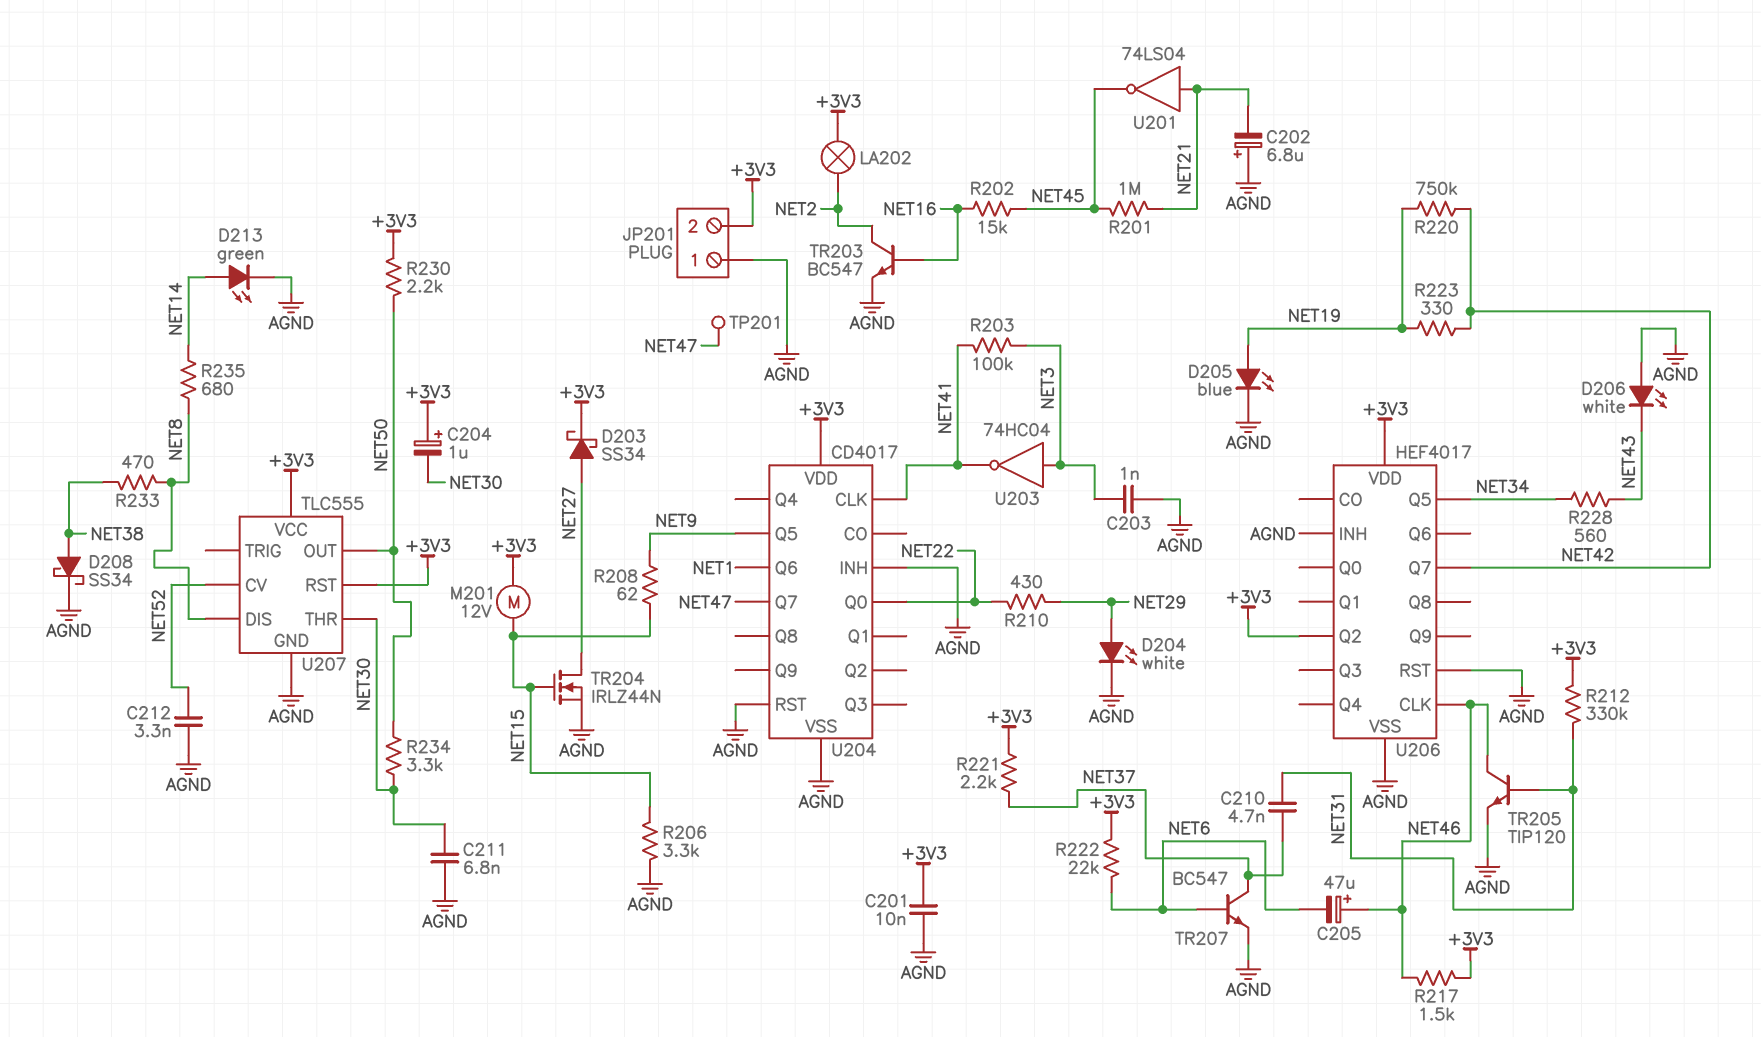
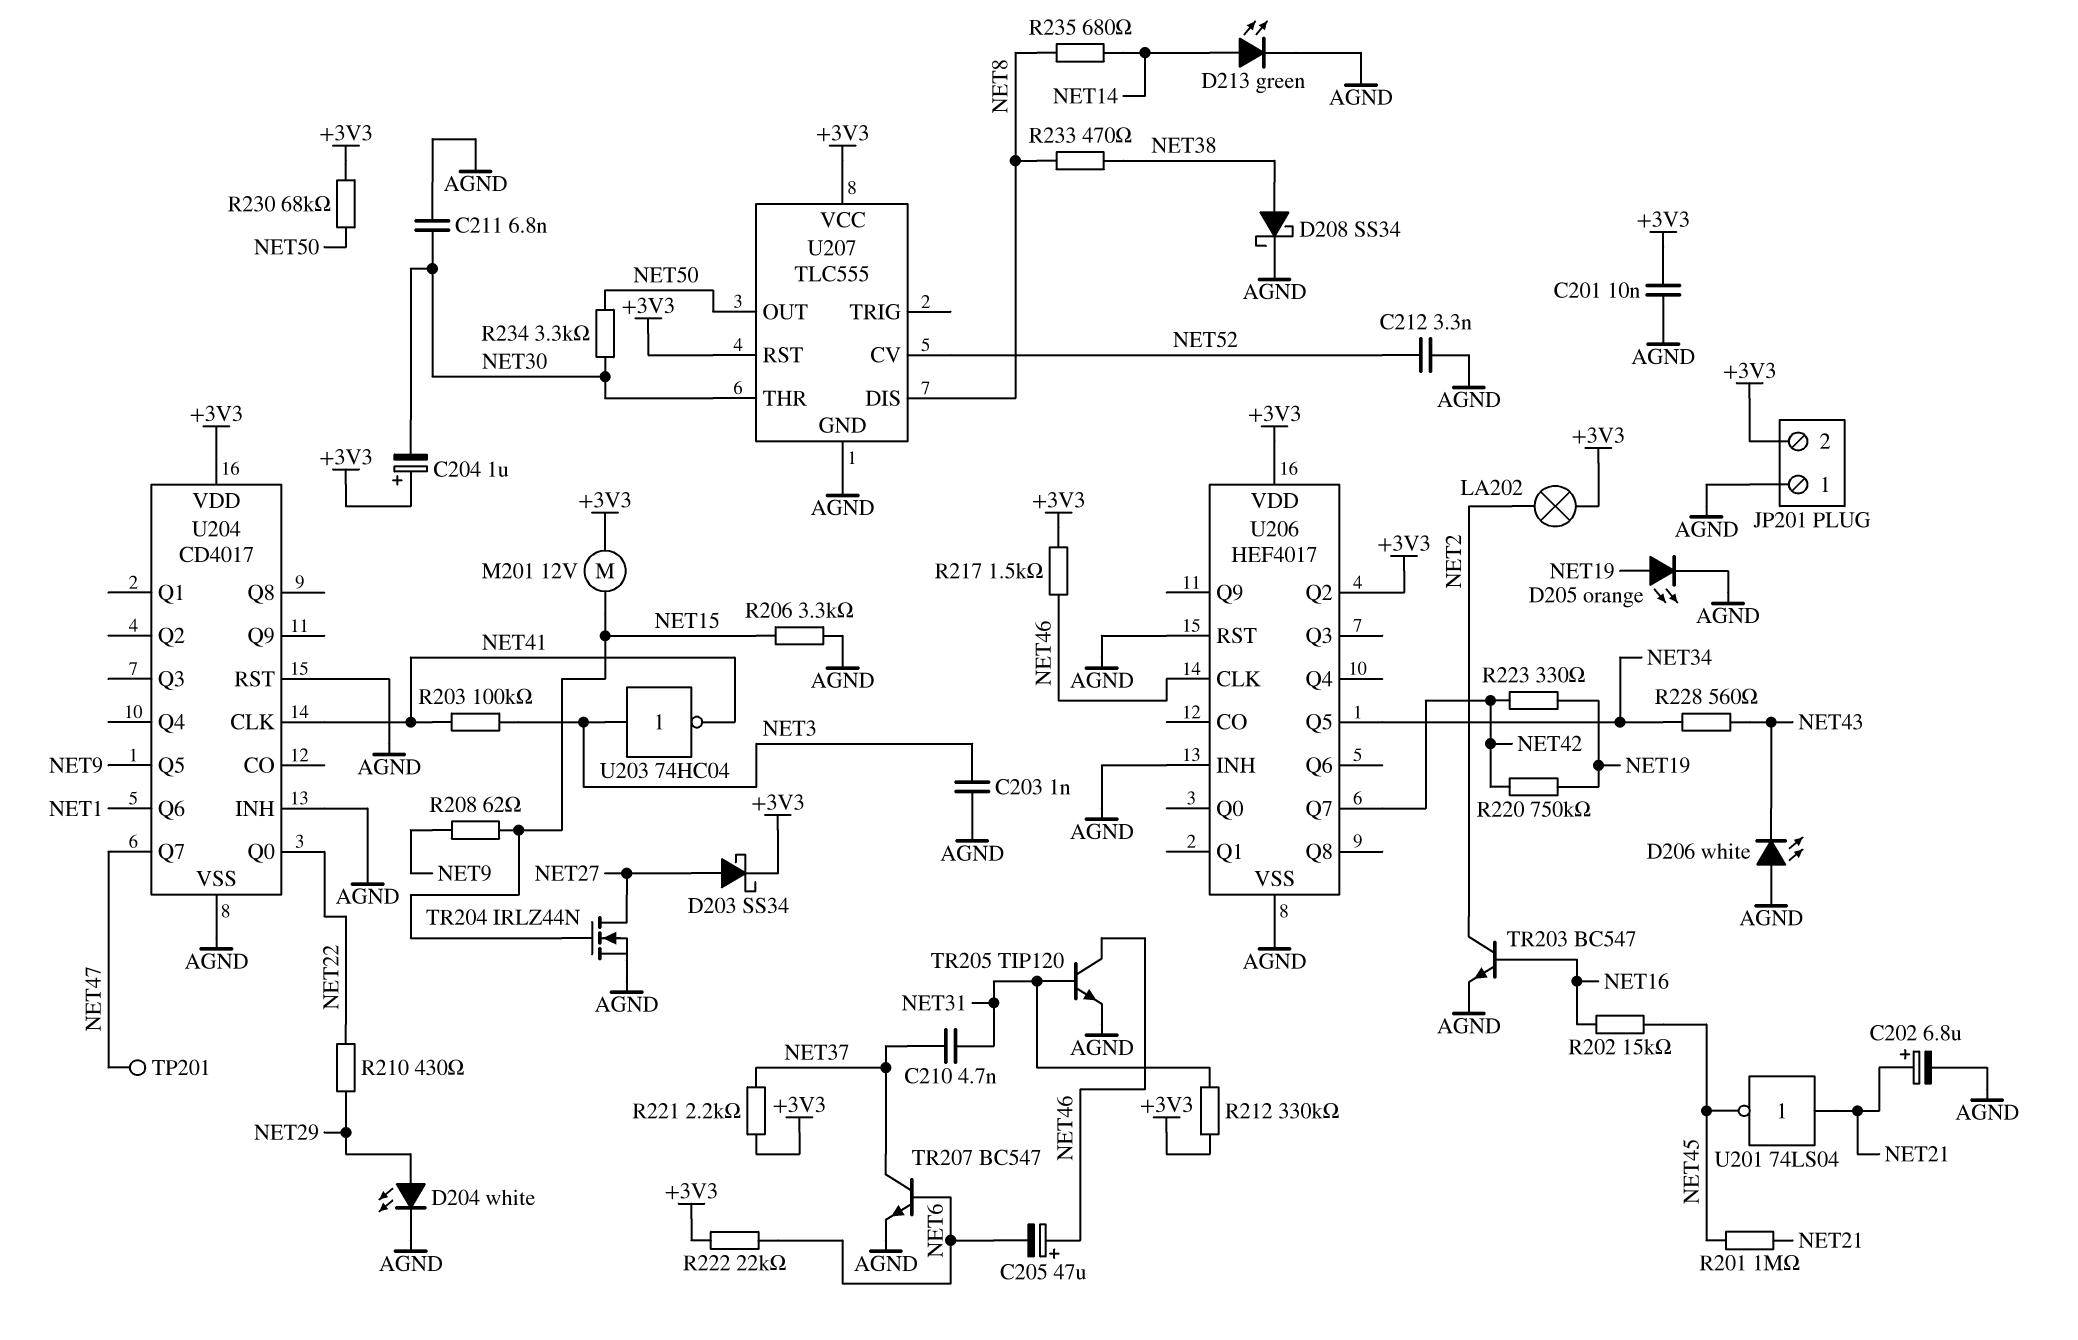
C202: 6.8uF (plus AGND, minus NET21) -> 6.8uF (plus NET21, minus AGND)
D205: LED blue (A NET19, K AGND) -> LED orange (A NET19, K AGND)
R230: 2.2k (+3V3, NET50) -> 68k (+3V3, NET50)

